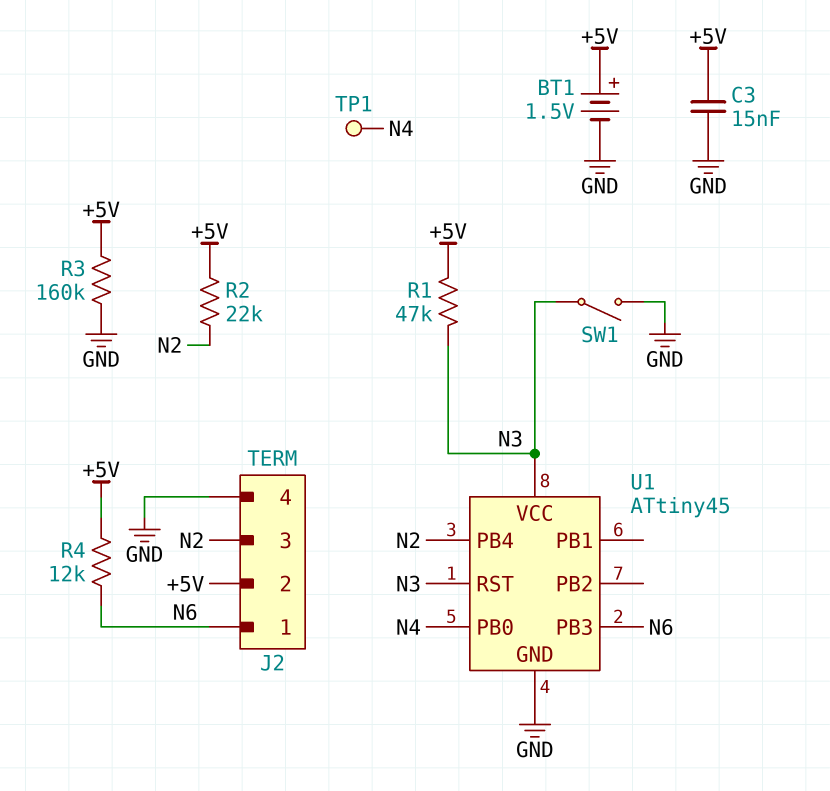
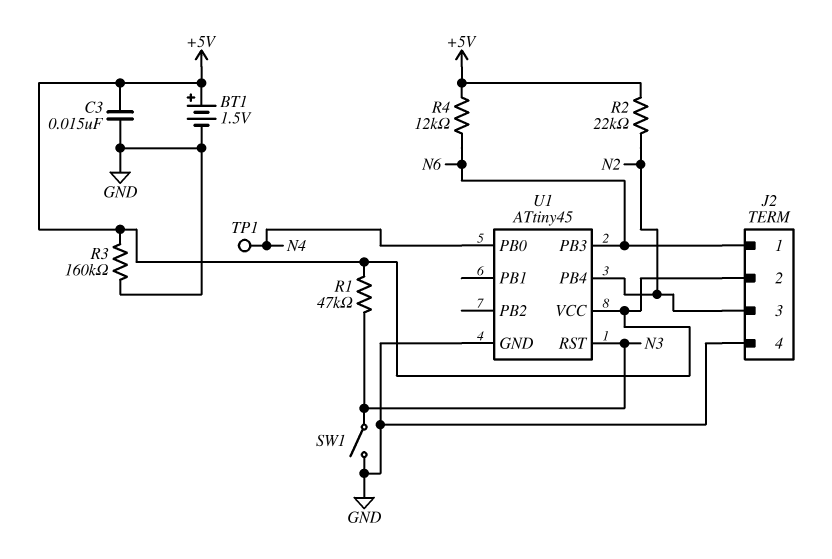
U1 pin VCC: N3 -> +5V

